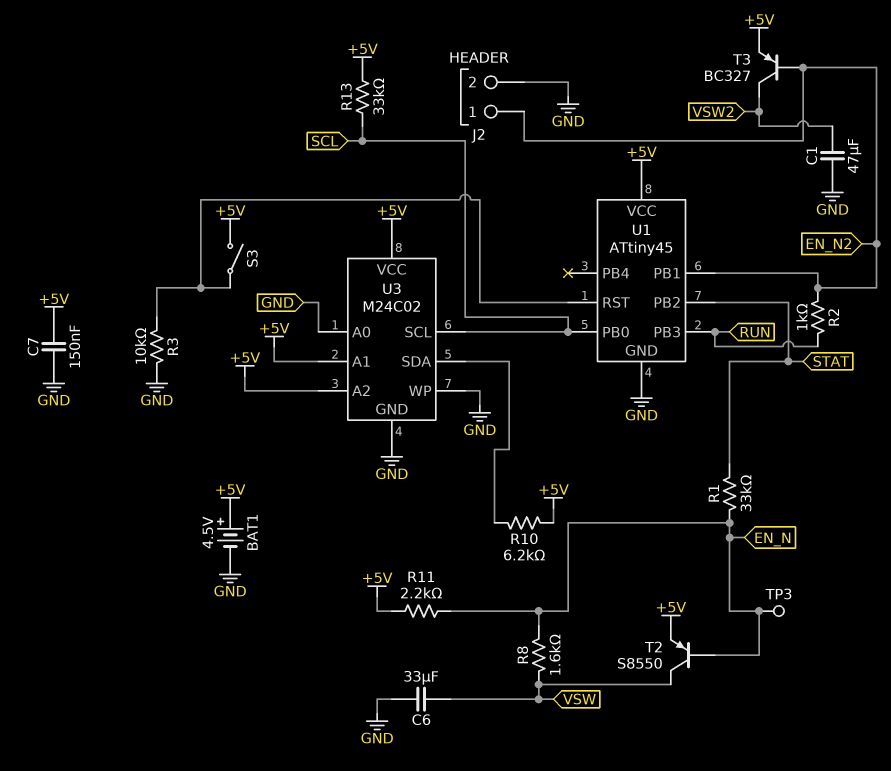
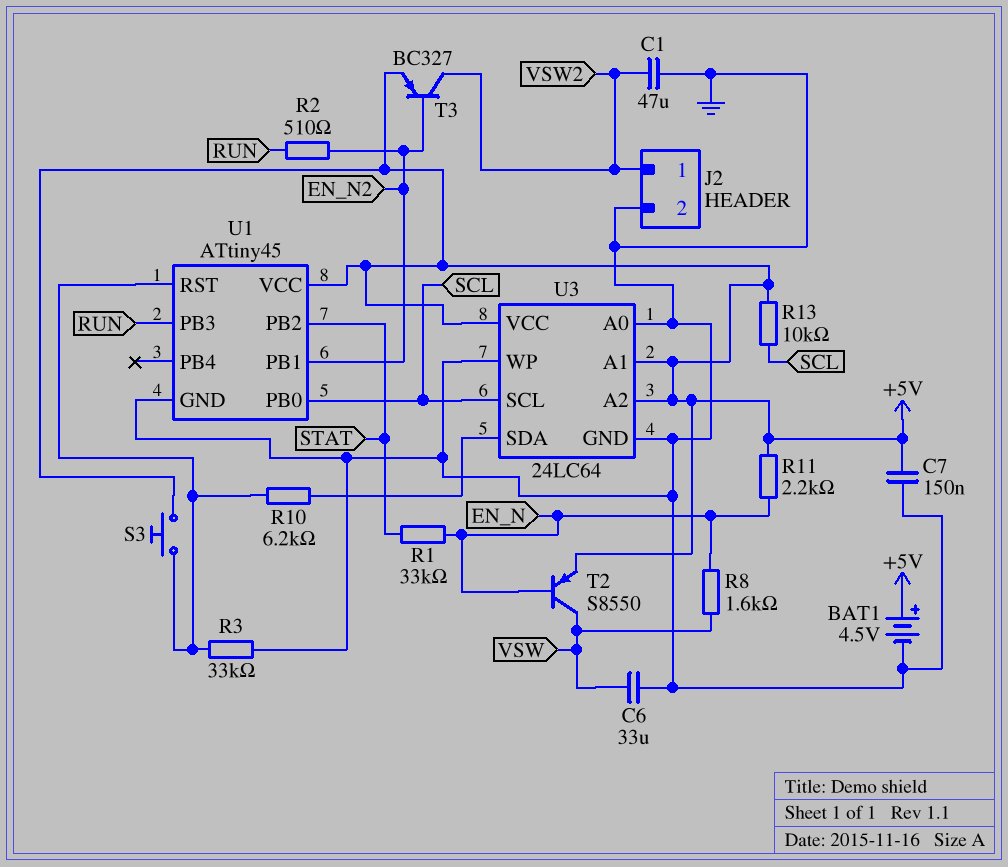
J2 pin 1: EN_N2 -> VSW2
R2: 1k (EN_N2, RUN) -> 510 (EN_N2, RUN)
R3: 10k (GND, U1/RST) -> 33k (GND, U1/RST)
R10: 6.2k (+5V, U3/SDA) -> 6.2k (U1/RST, U3/SDA)
R13: 33k (+5V, SCL) -> 10k (+5V, SCL)
S3: switch (+5V, U1/RST) -> button (+5V, U1/RST)
TP3: test point (EN_N) -> none
U3: M24C02 -> 24LC64

